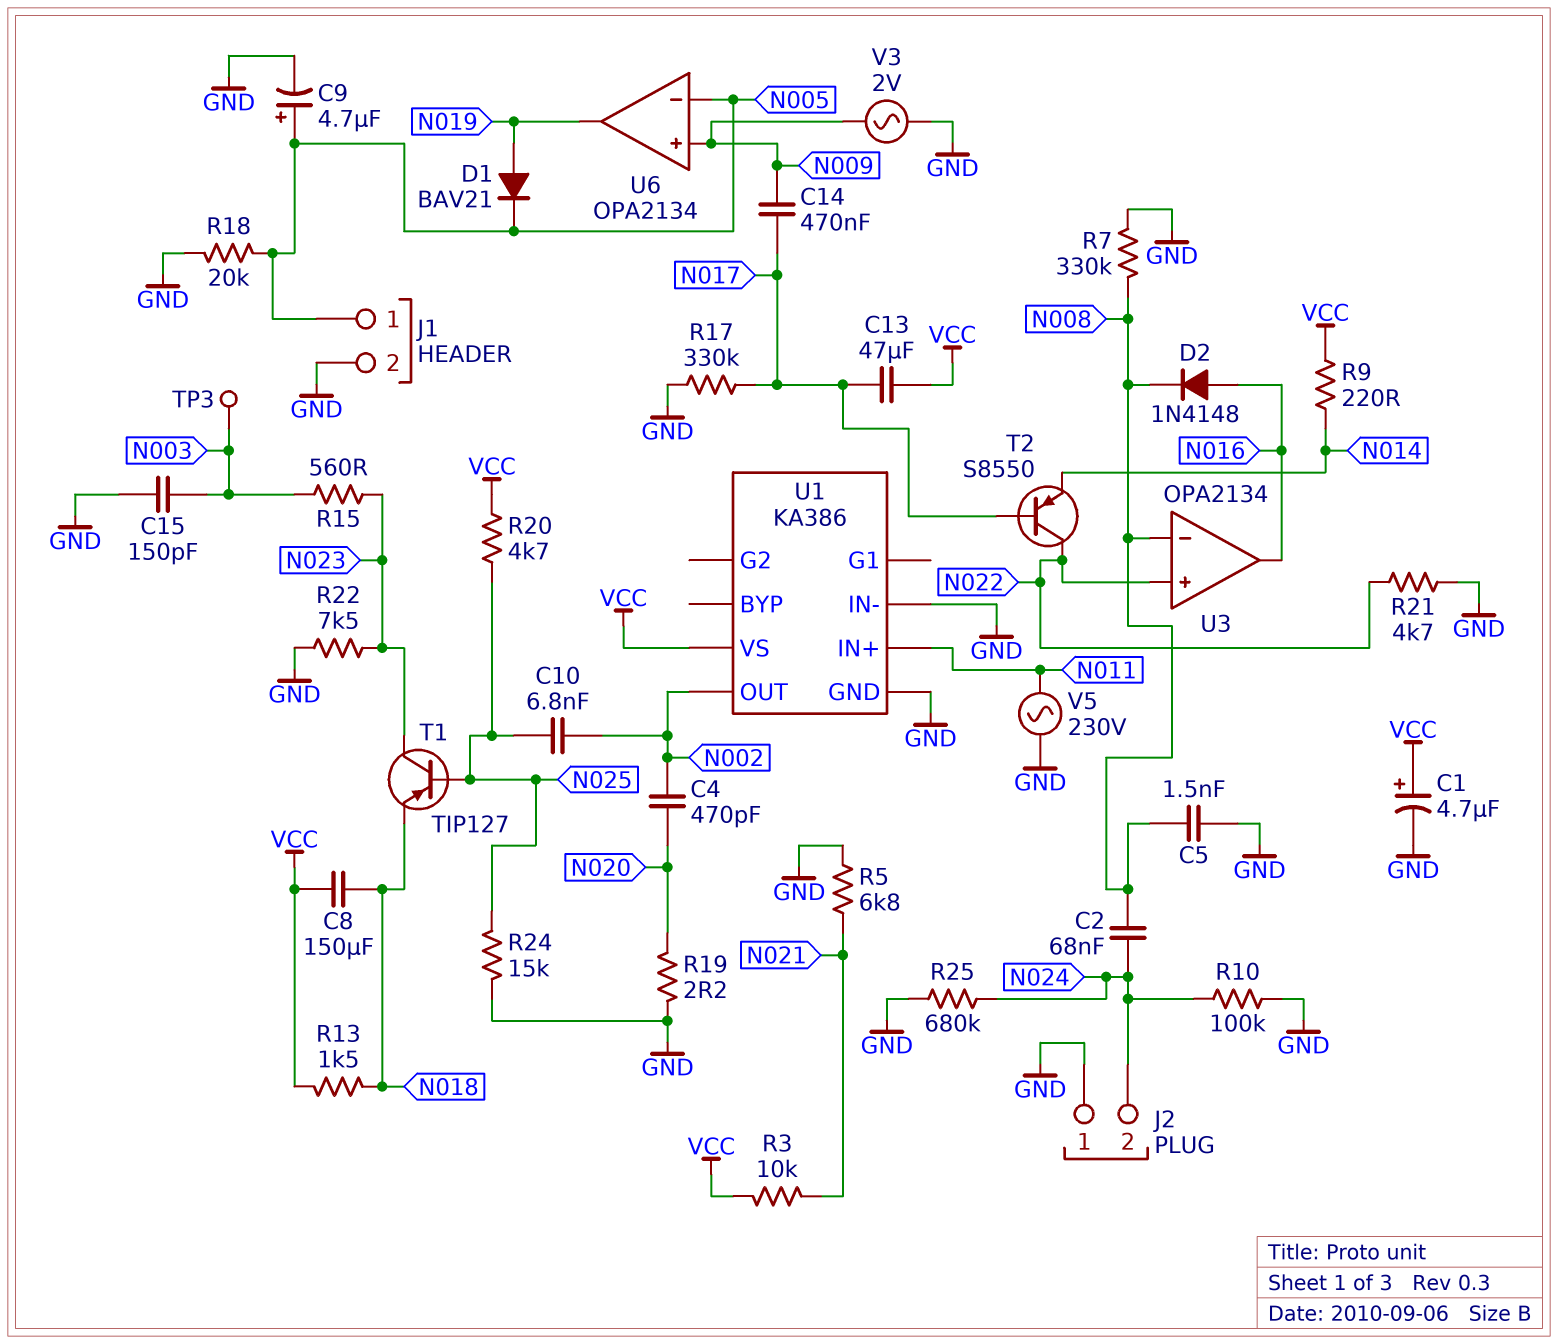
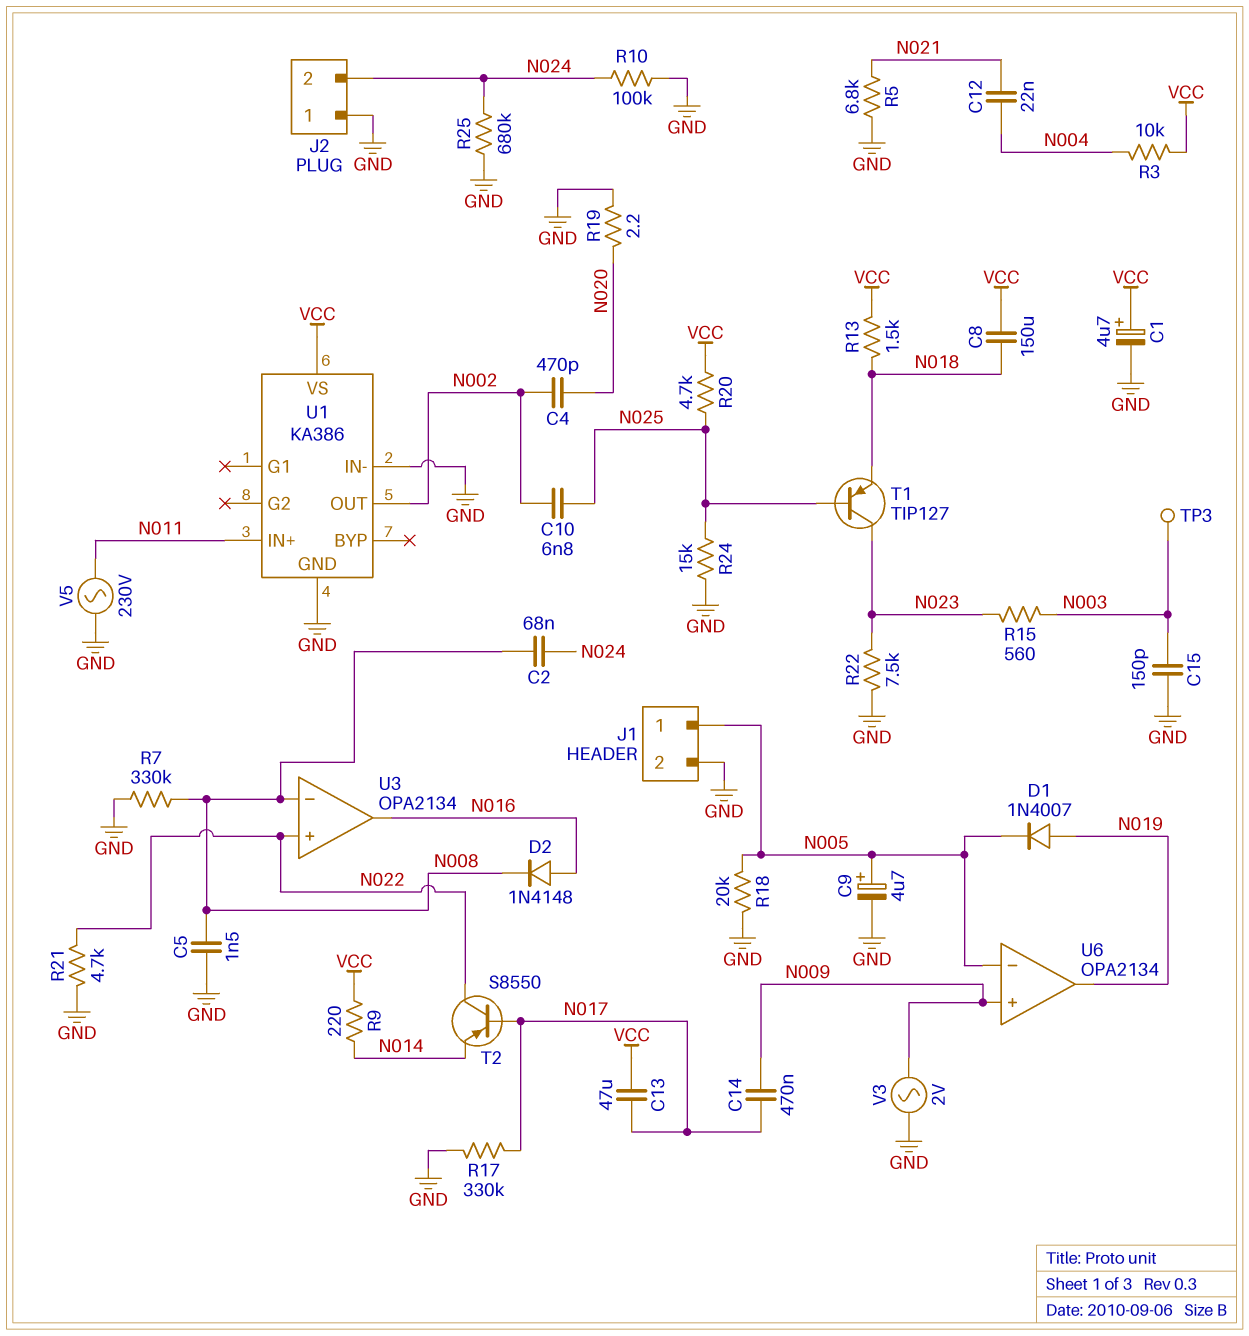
C12: none -> 22nF (N004, N021)
D1: diode BAV21 (A N019, K N005) -> diode 1N4007 (A N019, K N005)
R3: 10k (N021, VCC) -> 10k (N004, VCC)

